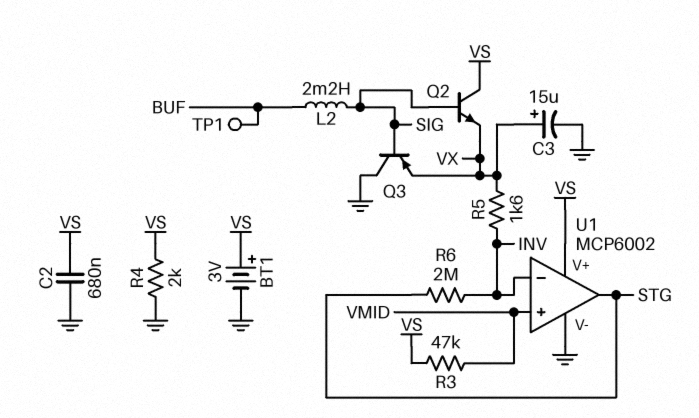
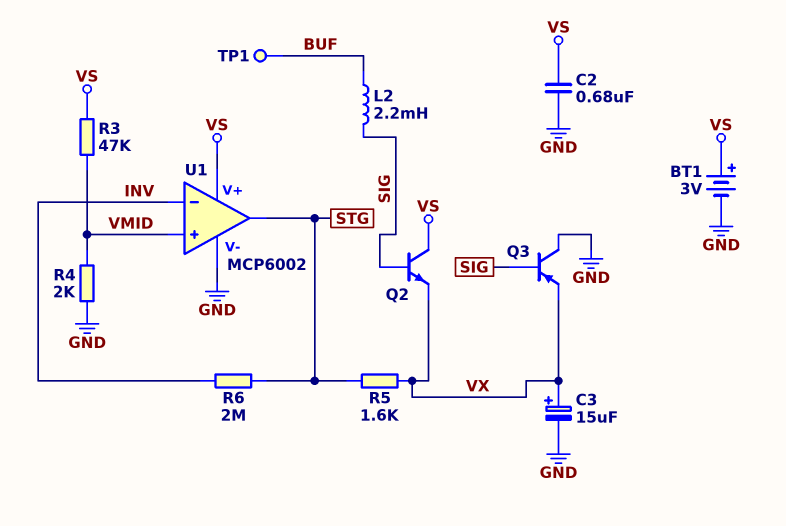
R4: 2k (GND, VS) -> 2k (GND, VMID)
R5: 1.6k (INV, VX) -> 1.6k (STG, VX)

